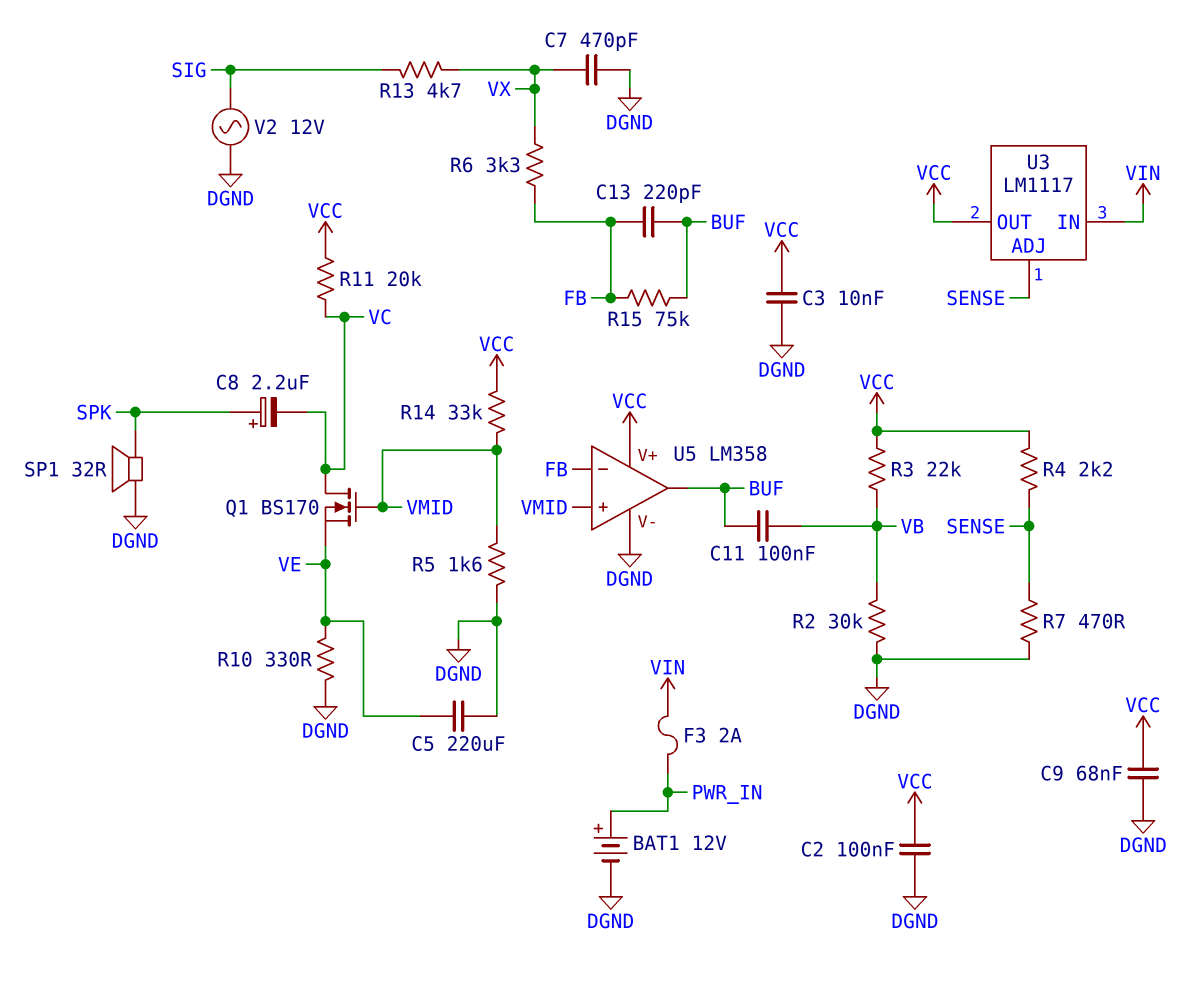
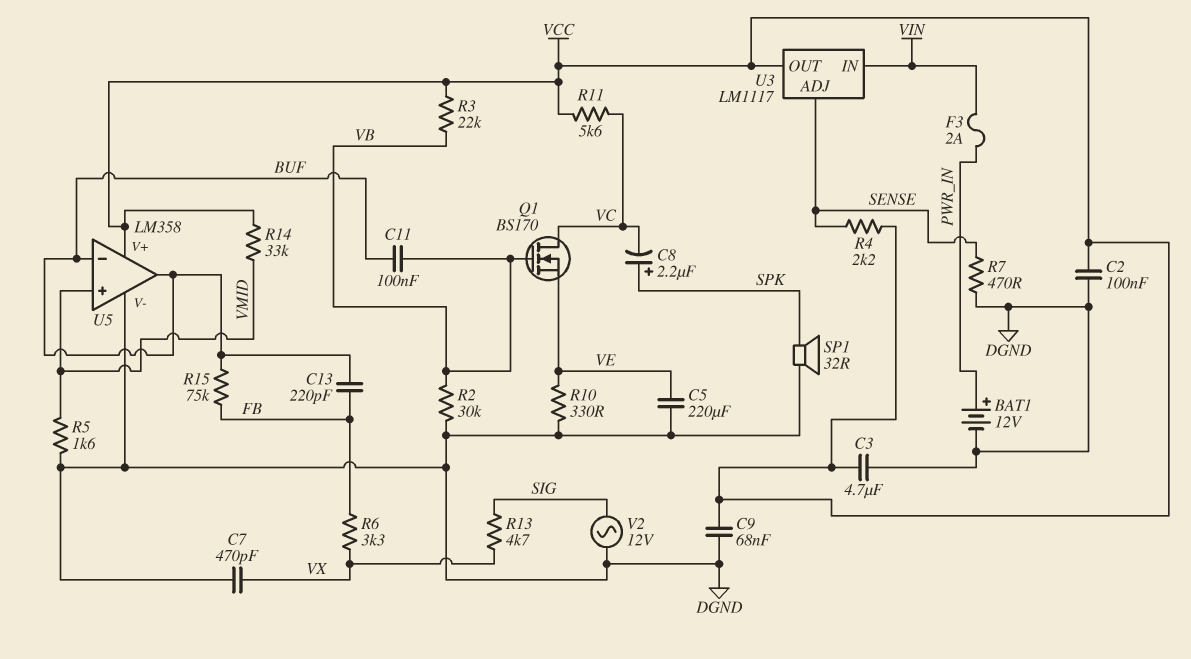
C3: 10nF (DGND, VCC) -> 4.7uF (DGND, VCC)
Q1: NMOS BS170 (G VMID, D VC, S VE) -> NMOS BS170 (G VB, D VC, S VE)
R11: 20k (VC, VCC) -> 5.6k (VC, VCC)
U5 pin in-: FB -> BUF

